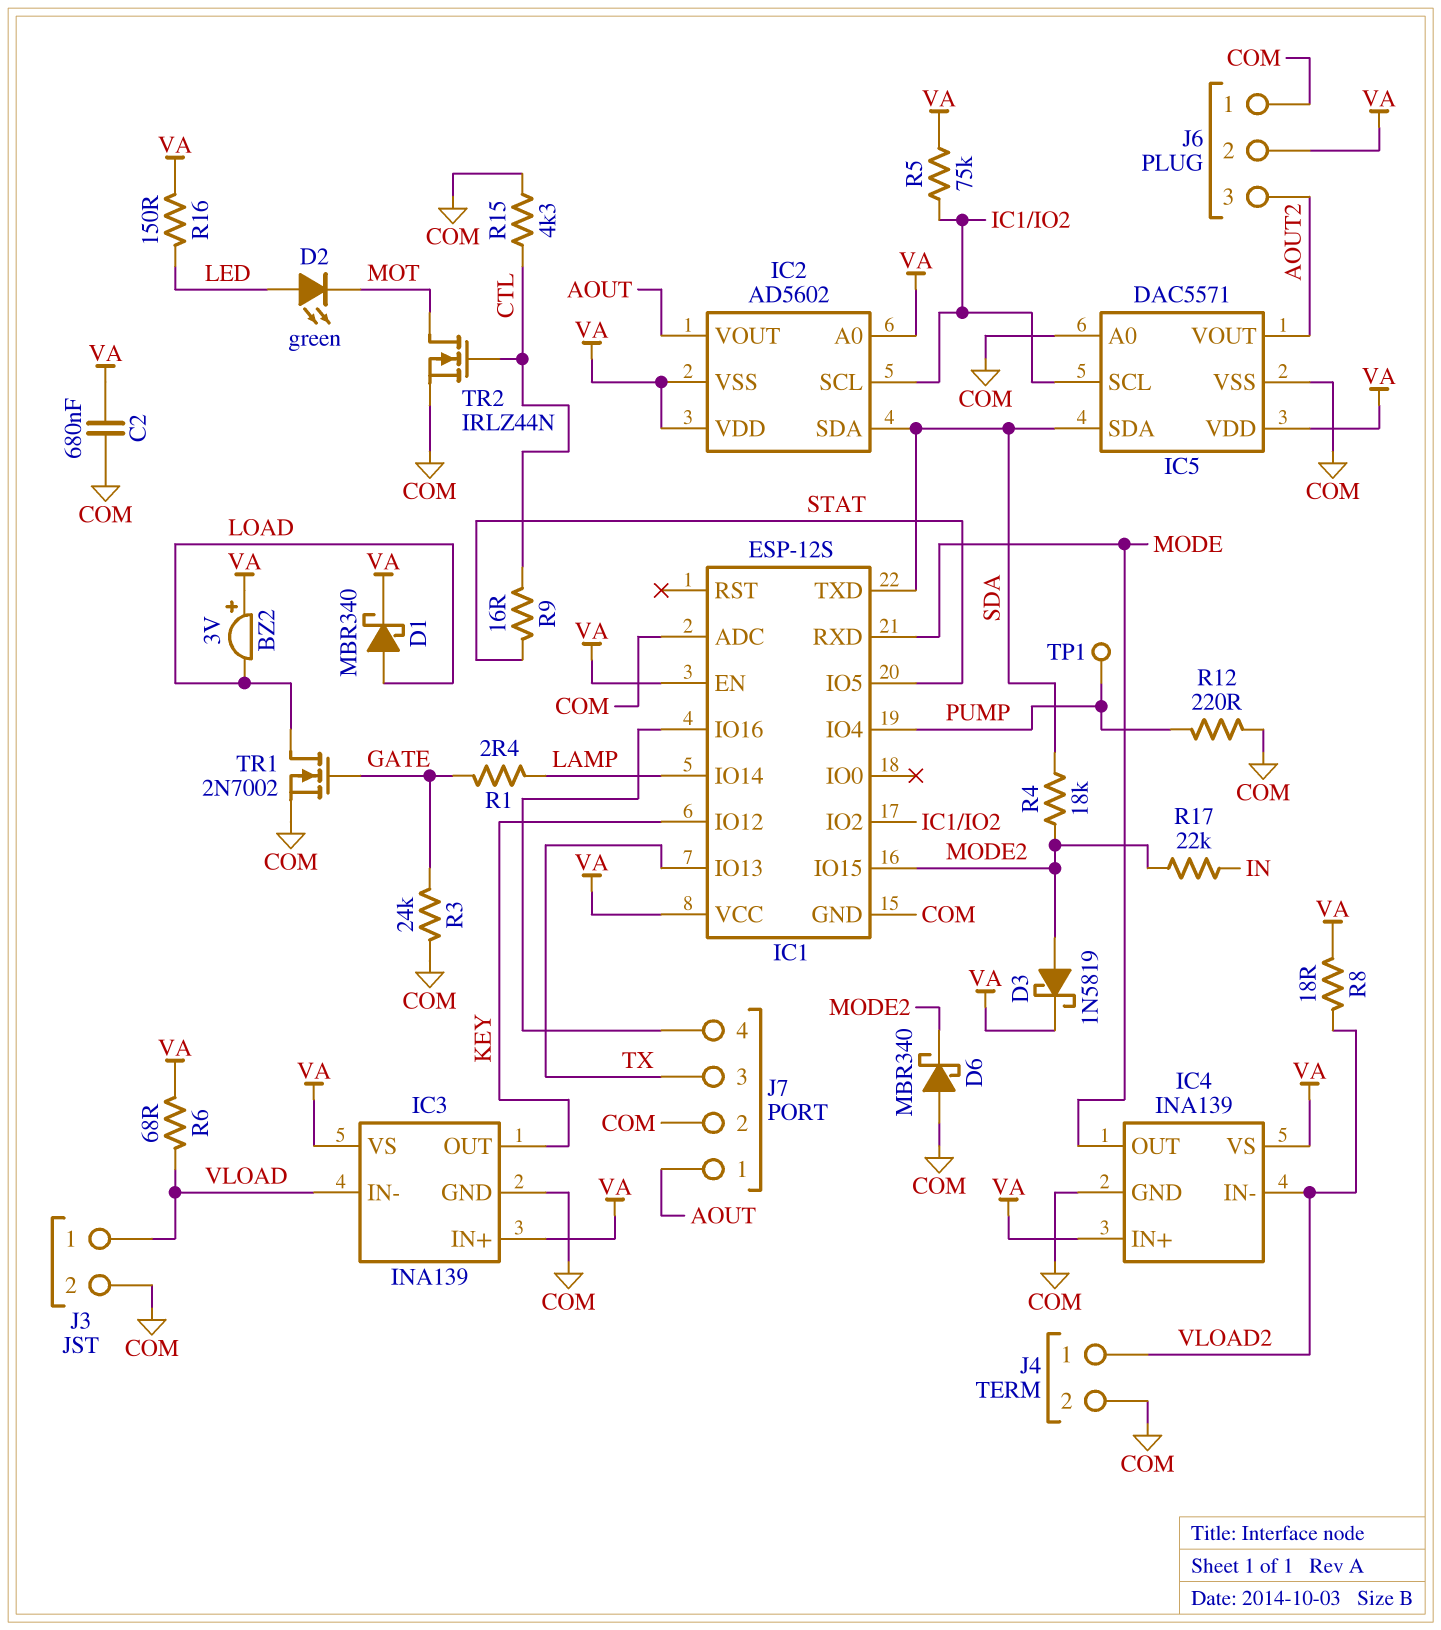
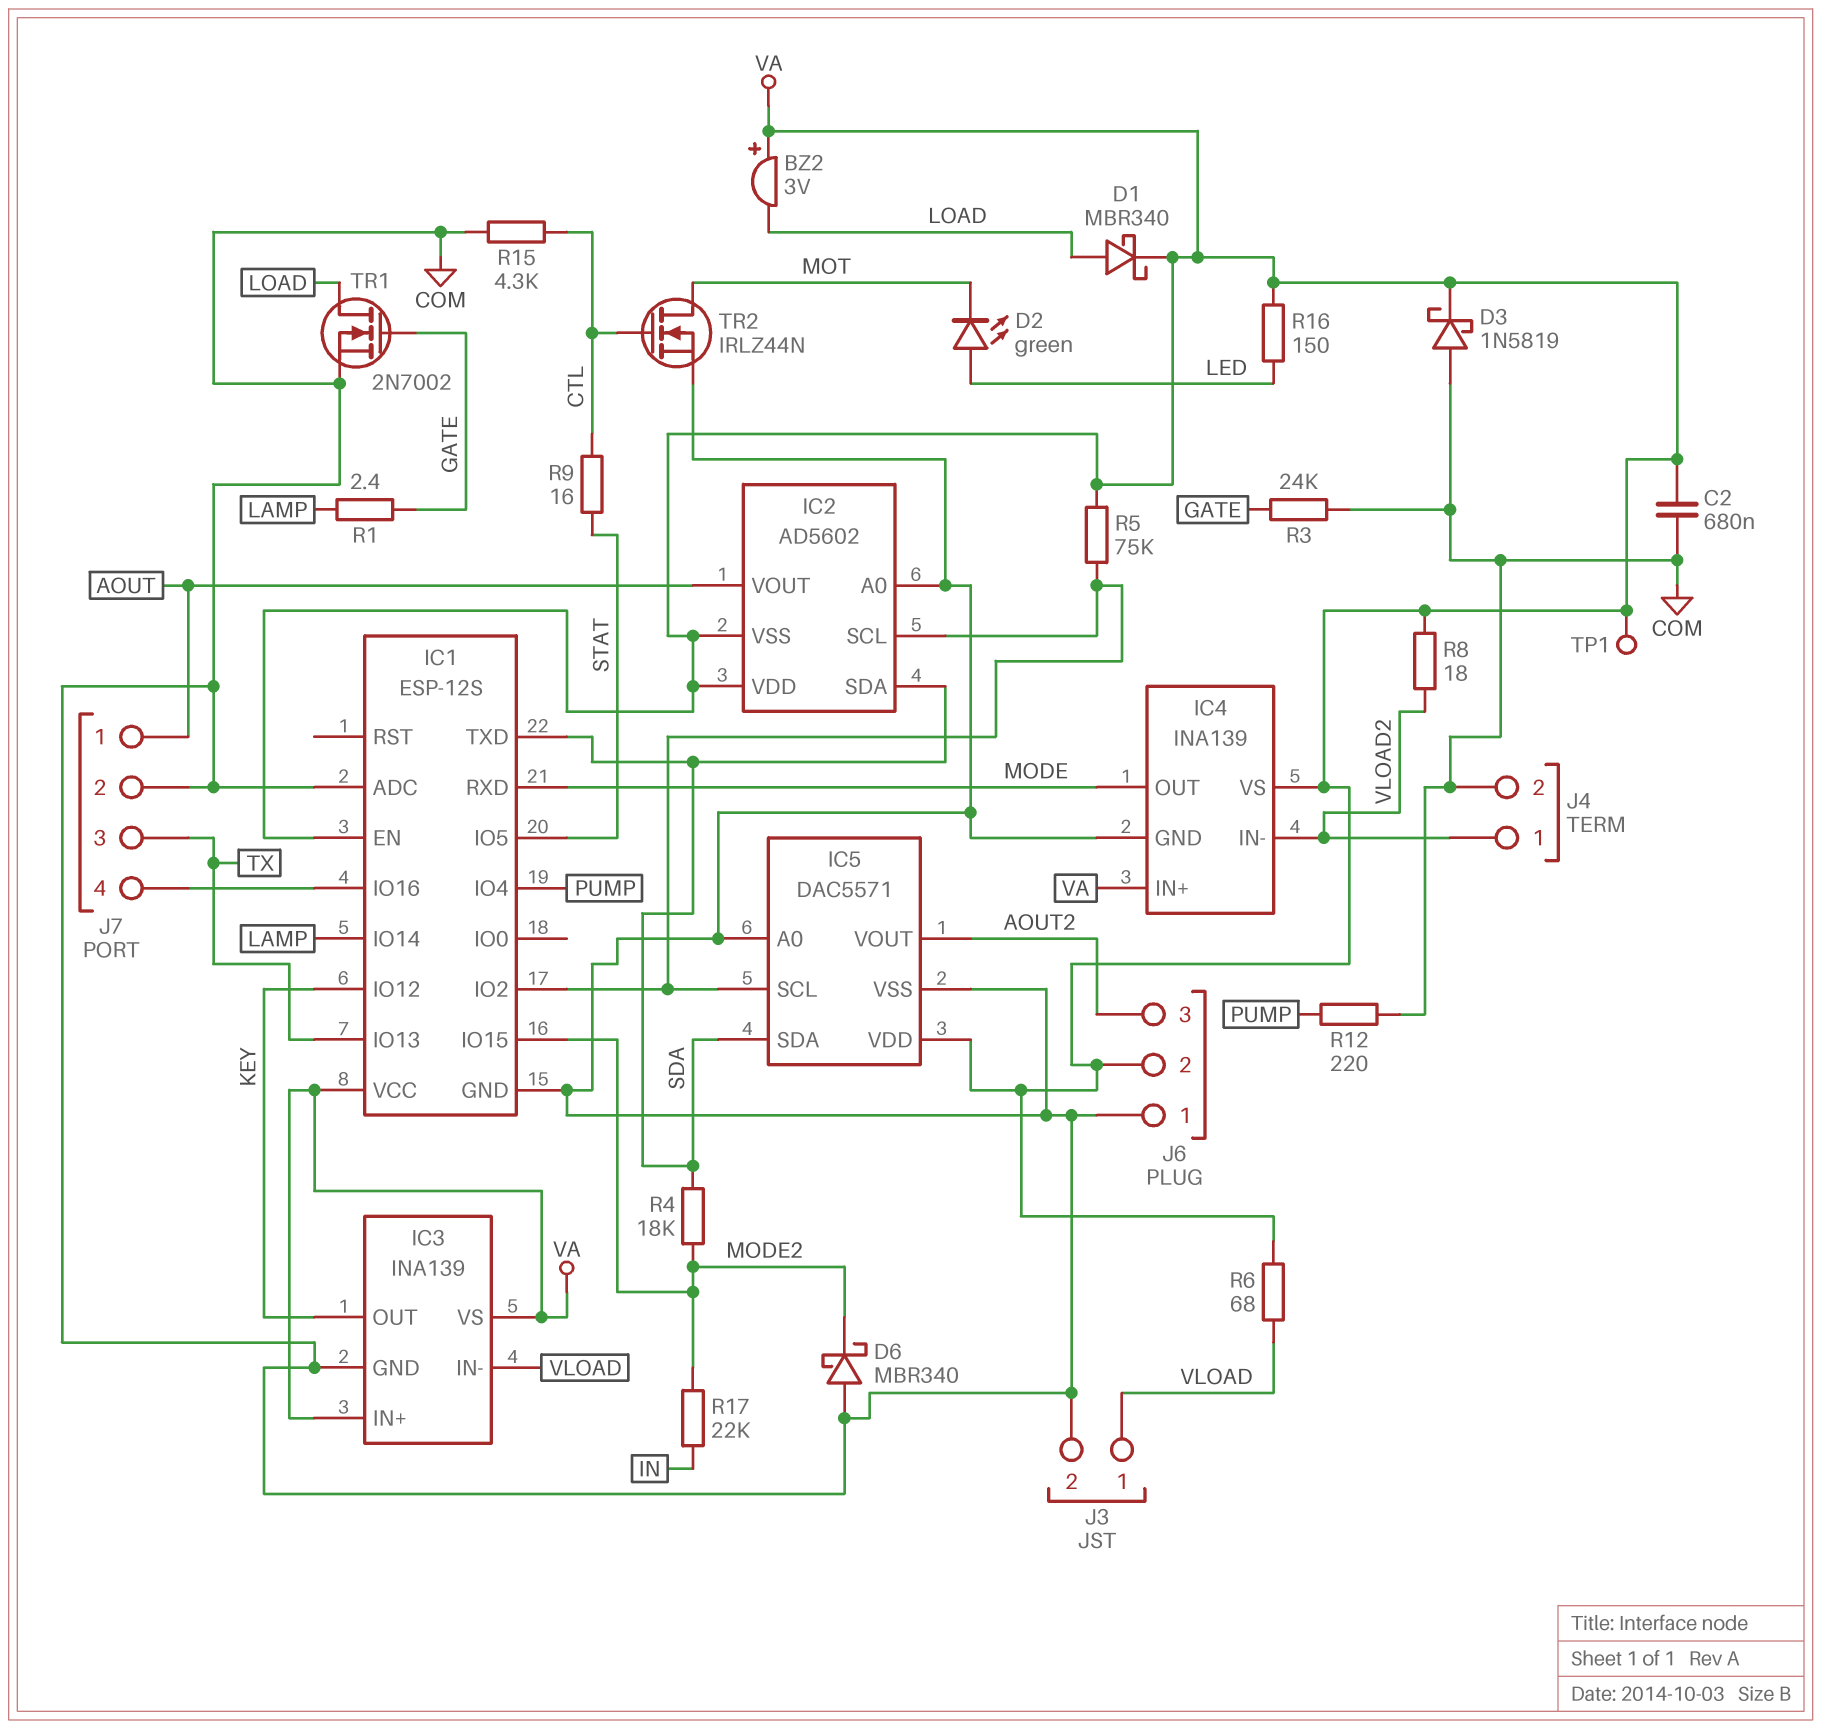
D3: schottky 1N5819 (A MODE2, K VA) -> schottky 1N5819 (A COM, K VA)
IC2 pin A0: VA -> COM
TP1: test point (PUMP) -> test point (VA)

